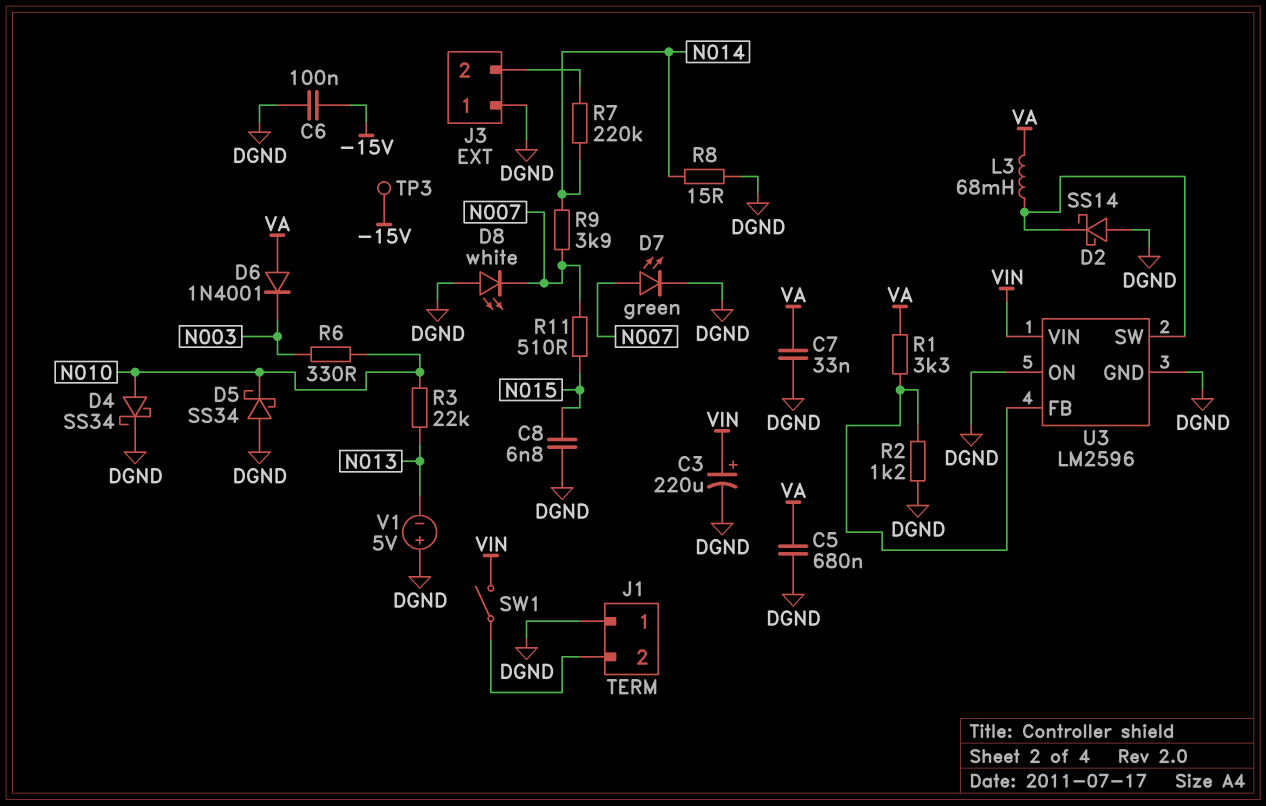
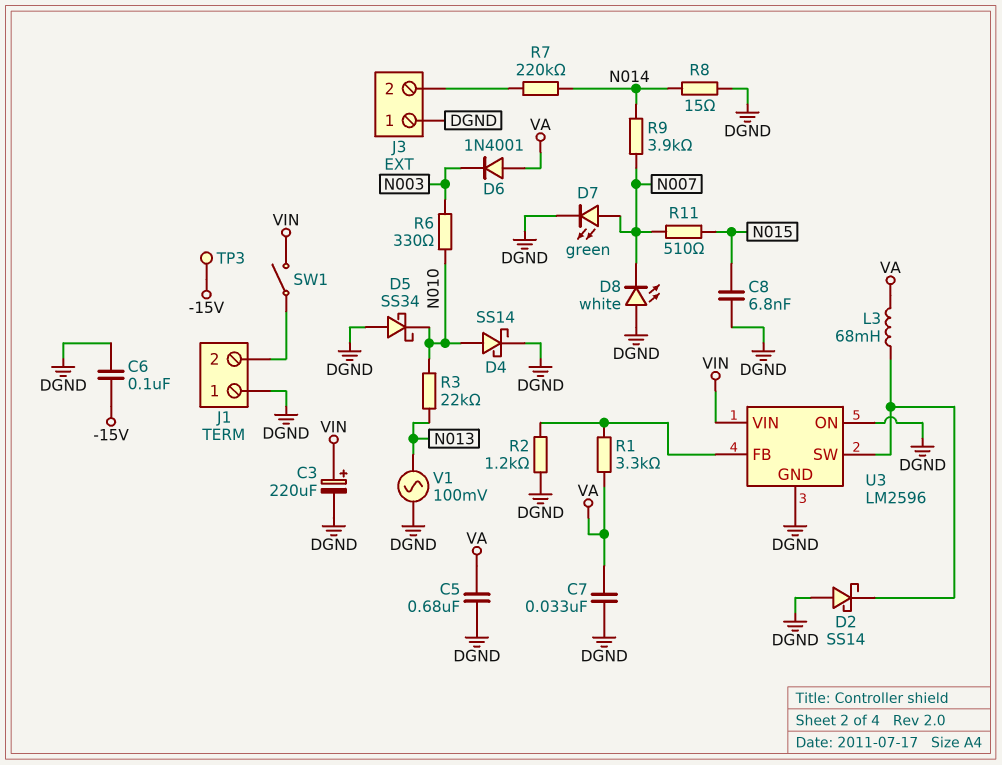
D4: schottky SS34 (A N010, K DGND) -> schottky SS14 (A N010, K DGND)
V1: 5V (plus DGND, minus N013) -> AC 100mV (DGND, N013)

